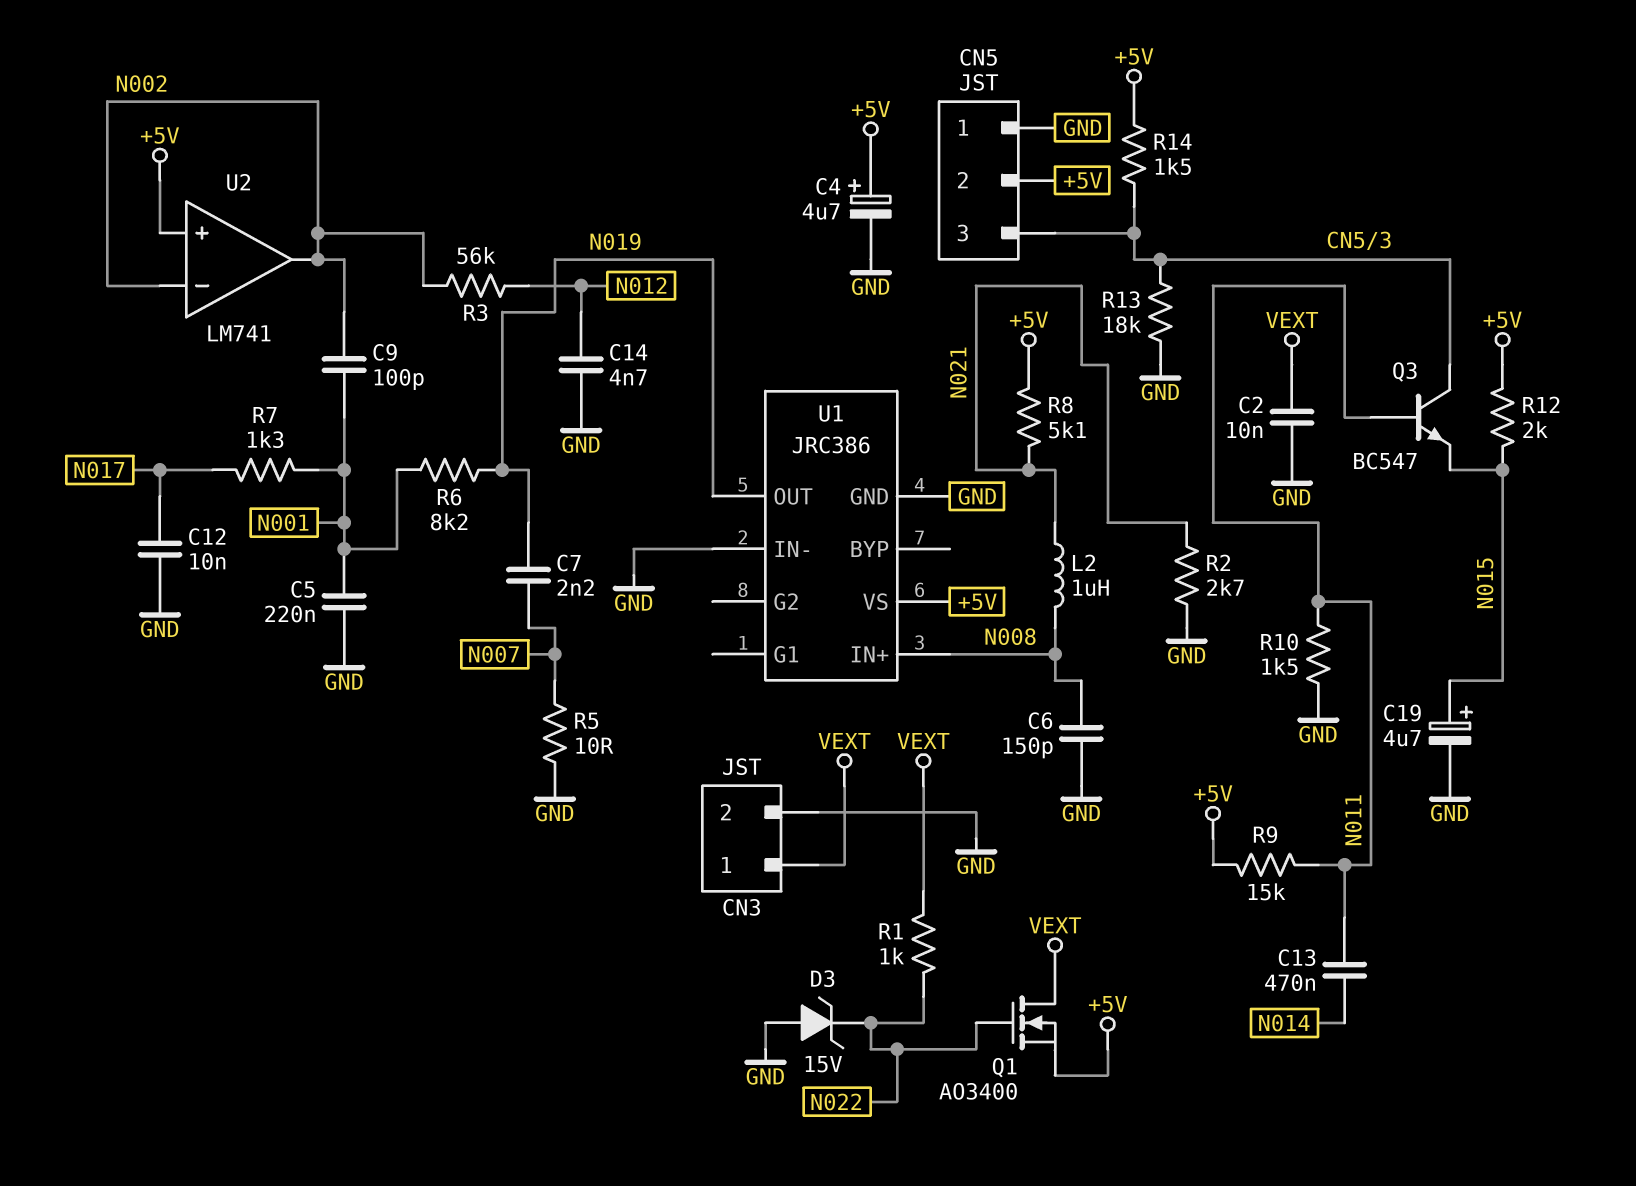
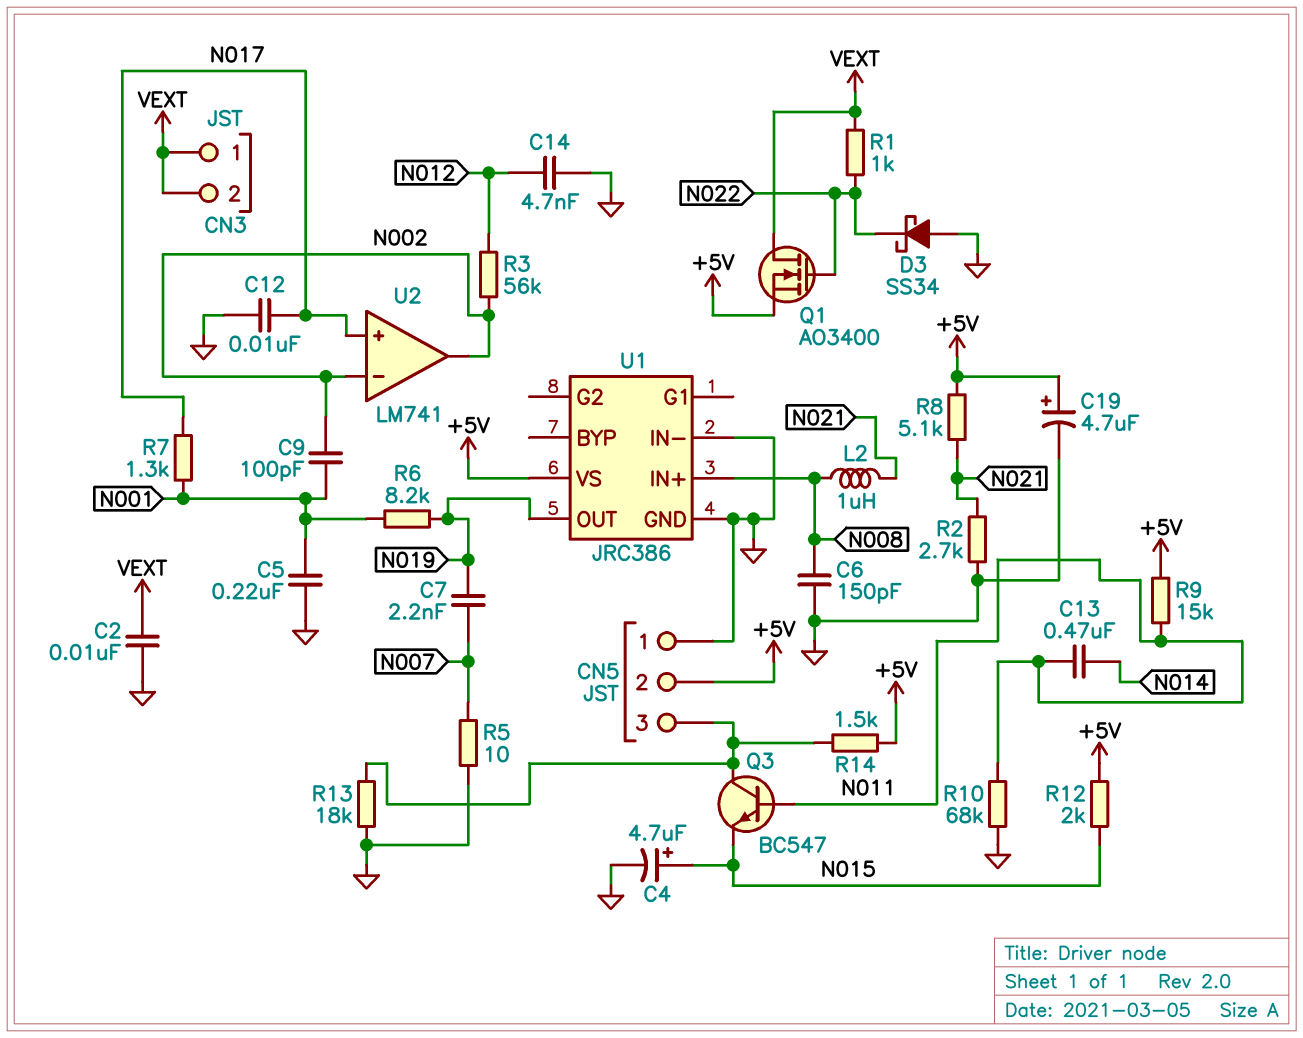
C4: 4.7uF (plus +5V, minus GND) -> 4.7uF (plus N015, minus GND)
C19: 4.7uF (plus N015, minus GND) -> 4.7uF (plus +5V, minus GND)
CN3 pin 2: GND -> VEXT
D3: zener 15V (A GND, K N022) -> schottky SS34 (A GND, K N022)
R10: 1.5k (GND, N011) -> 68k (GND, N011)
U2 pin in+: +5V -> N017

